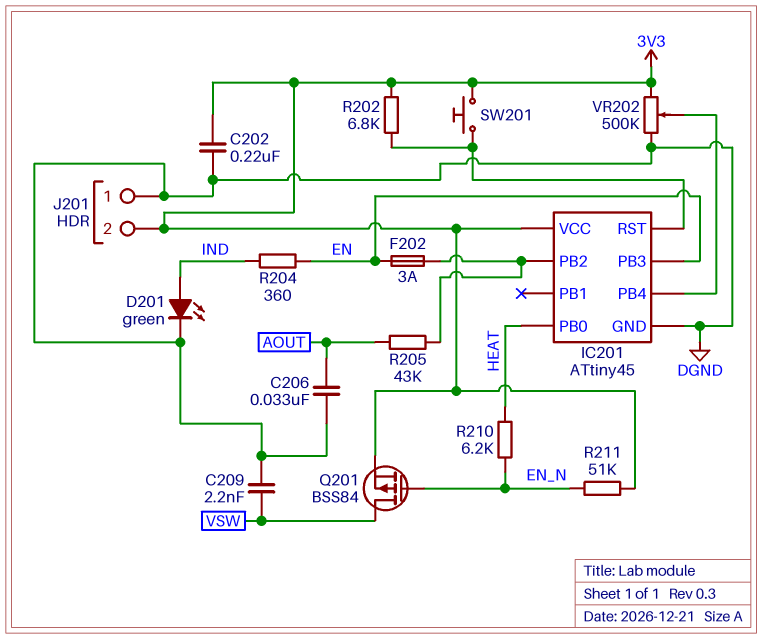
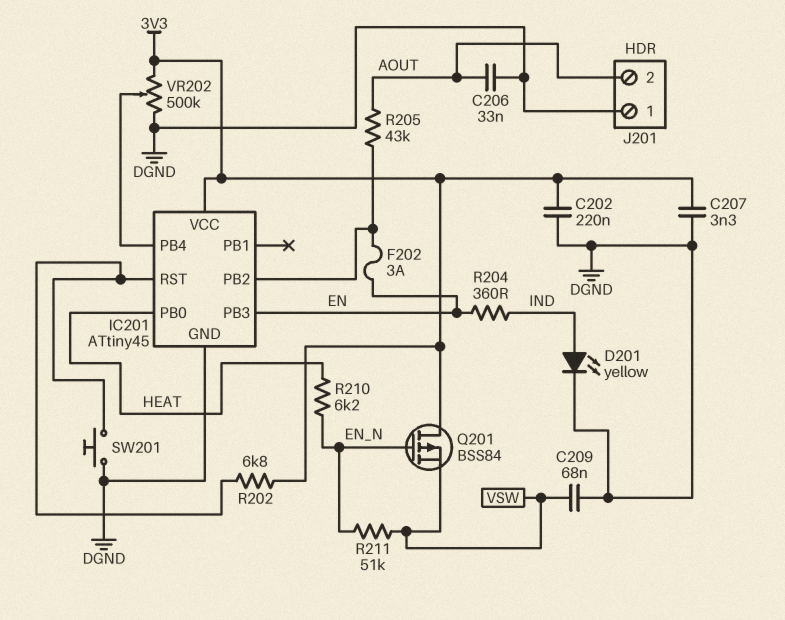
C207: none -> 3.3nF (3V3, DGND)
C209: 2.2nF (DGND, VSW) -> 68nF (DGND, VSW)
D201: LED green (A IND, K DGND) -> LED yellow (A IND, K DGND)
J201 pin 2: 3V3 -> AOUT
Q201: PMOS BSS84 (G EN_N, D VSW, S 3V3) -> PMOS BSS84 (G EN_N, D 3V3, S VSW)
R211: 51k (3V3, EN_N) -> 51k (EN_N, VSW)
SW201: button (3V3, IC201/RST) -> button (DGND, IC201/RST)

